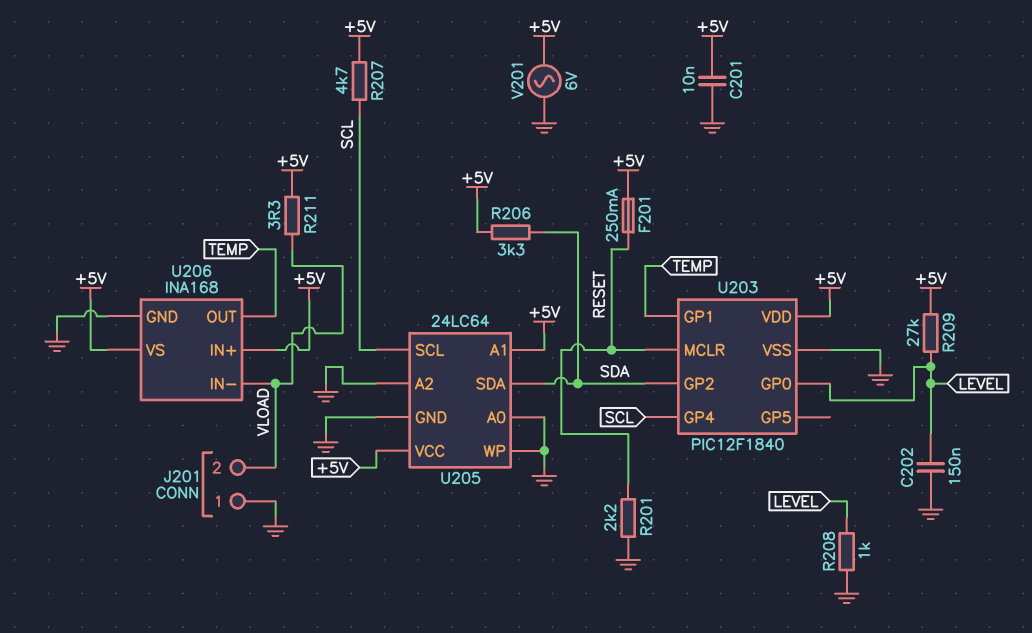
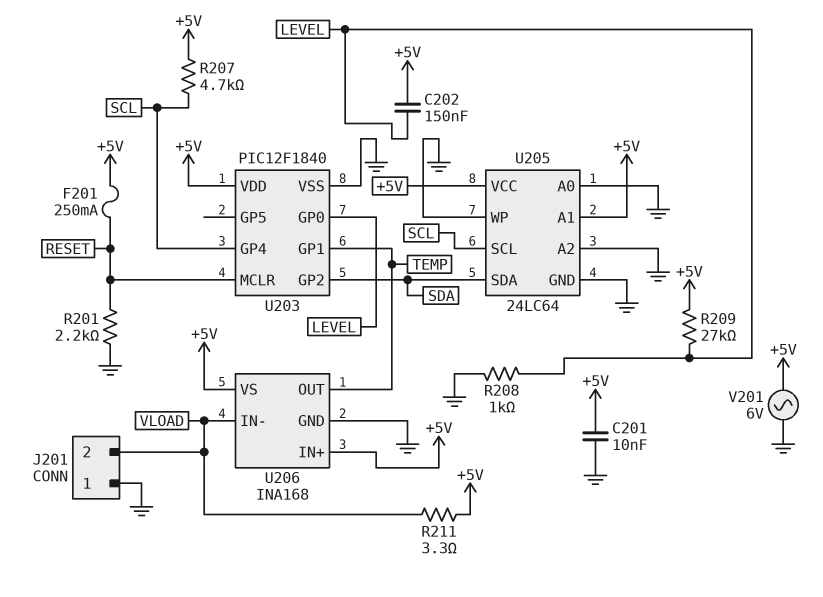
C202: 150nF (GND, LEVEL) -> 150nF (+5V, LEVEL)
R206: 3.3k (+5V, SDA) -> none

